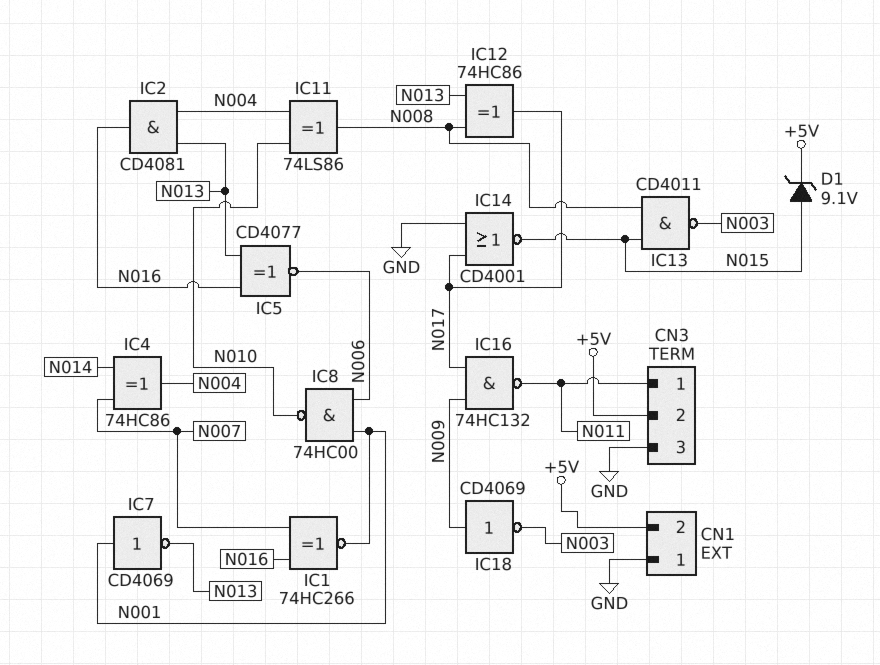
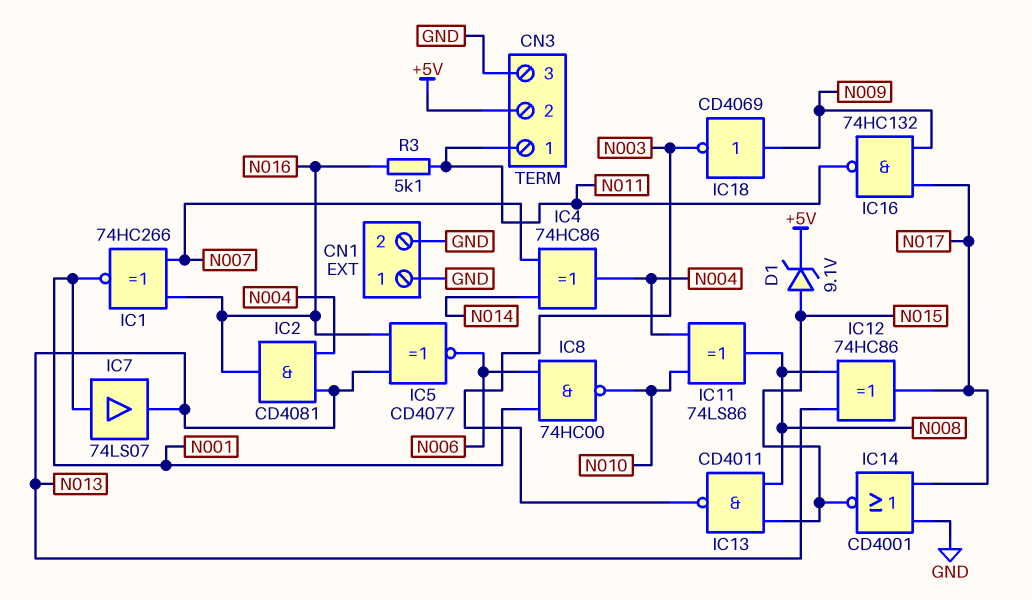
CN1 pin 2: +5V -> GND
IC7: NOT CD4069 (in N001, out N013) -> buffer 74LS07 (in N001, out N013)
R3: none -> 5.1k (N011, N016)

